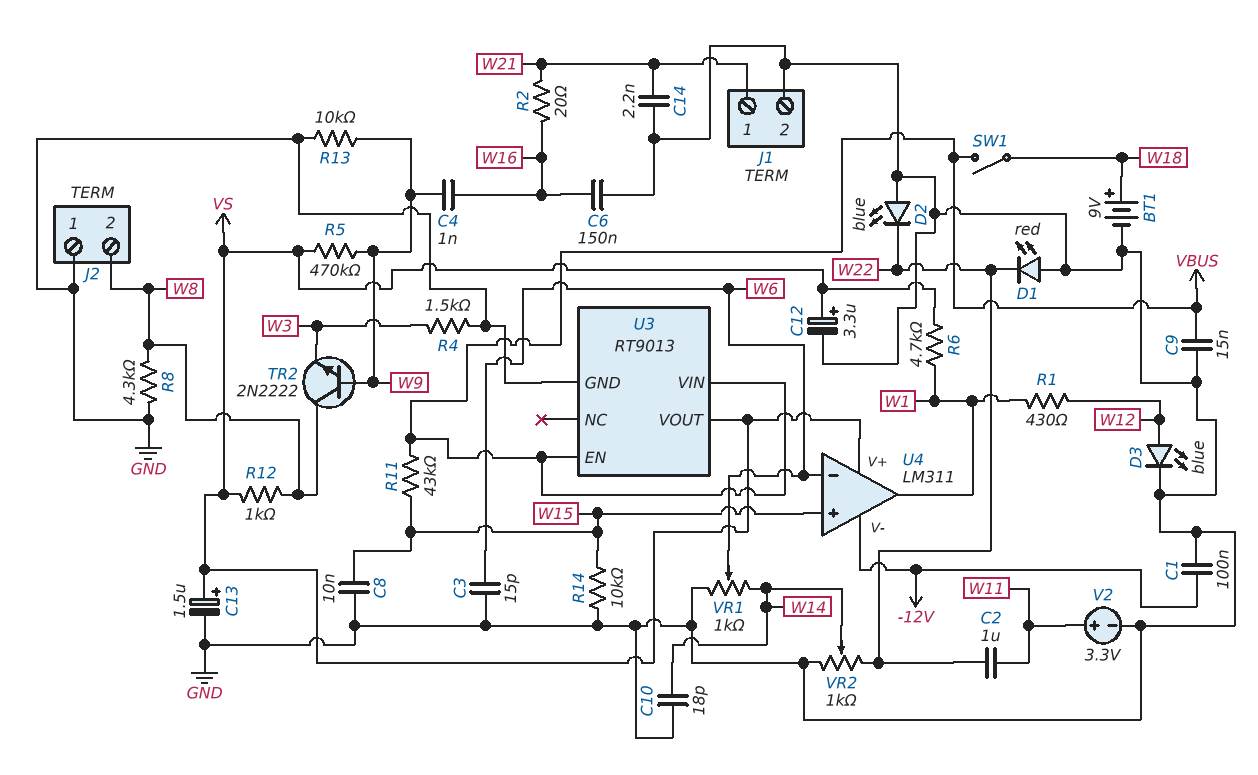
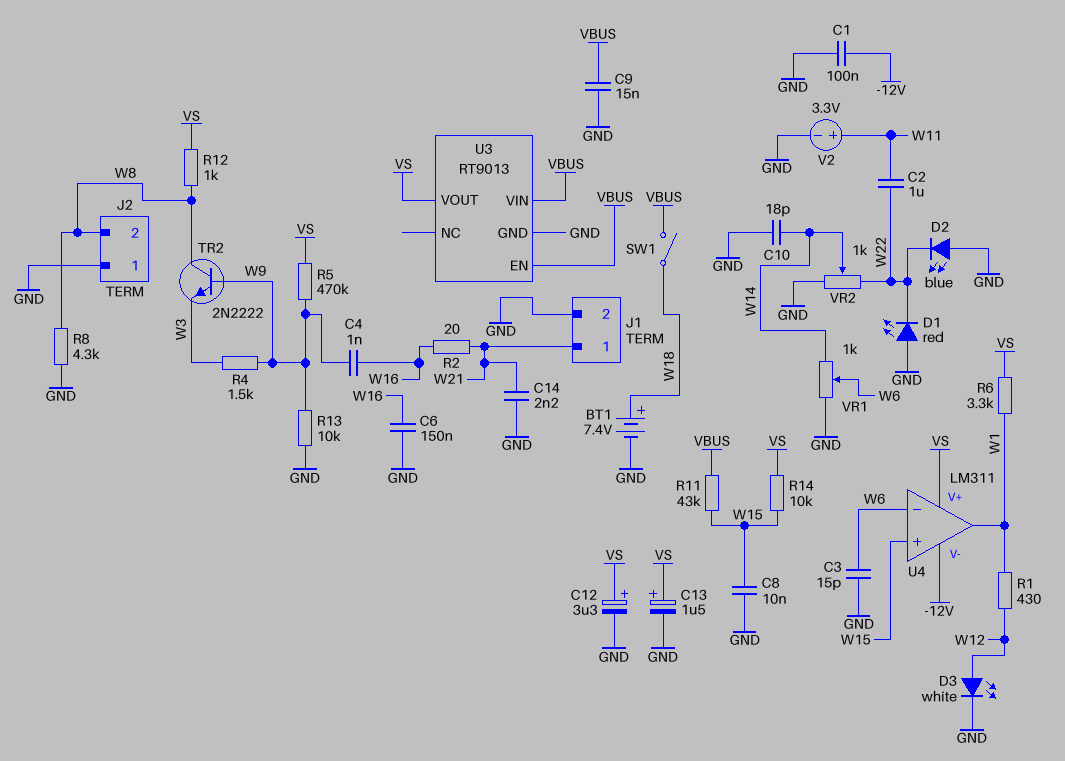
BT1: 9V (plus W18, minus GND) -> 7.4V (plus W18, minus GND)
D3: LED blue (A W12, K GND) -> LED white (A W12, K GND)
R4: 1.5k (GND, W3) -> 1.5k (W3, W9)
R6: 4.7k (VS, W1) -> 3.3k (VS, W1)
R14: 10k (GND, W15) -> 10k (VS, W15)

